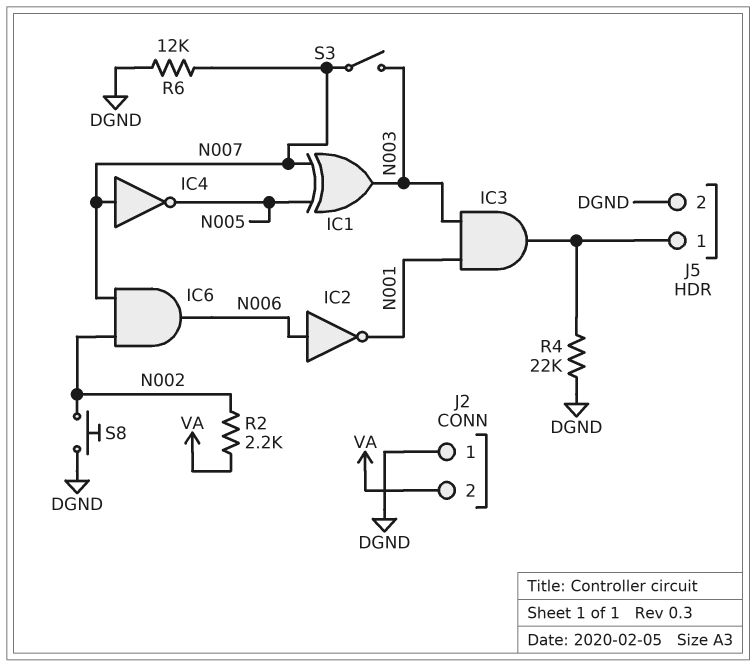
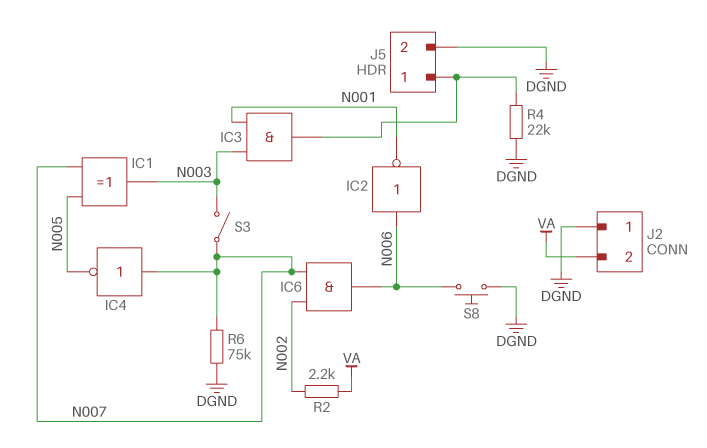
R6: 12k (DGND, N007) -> 75k (DGND, N007)
S8: button (DGND, N002) -> button (DGND, N006)

